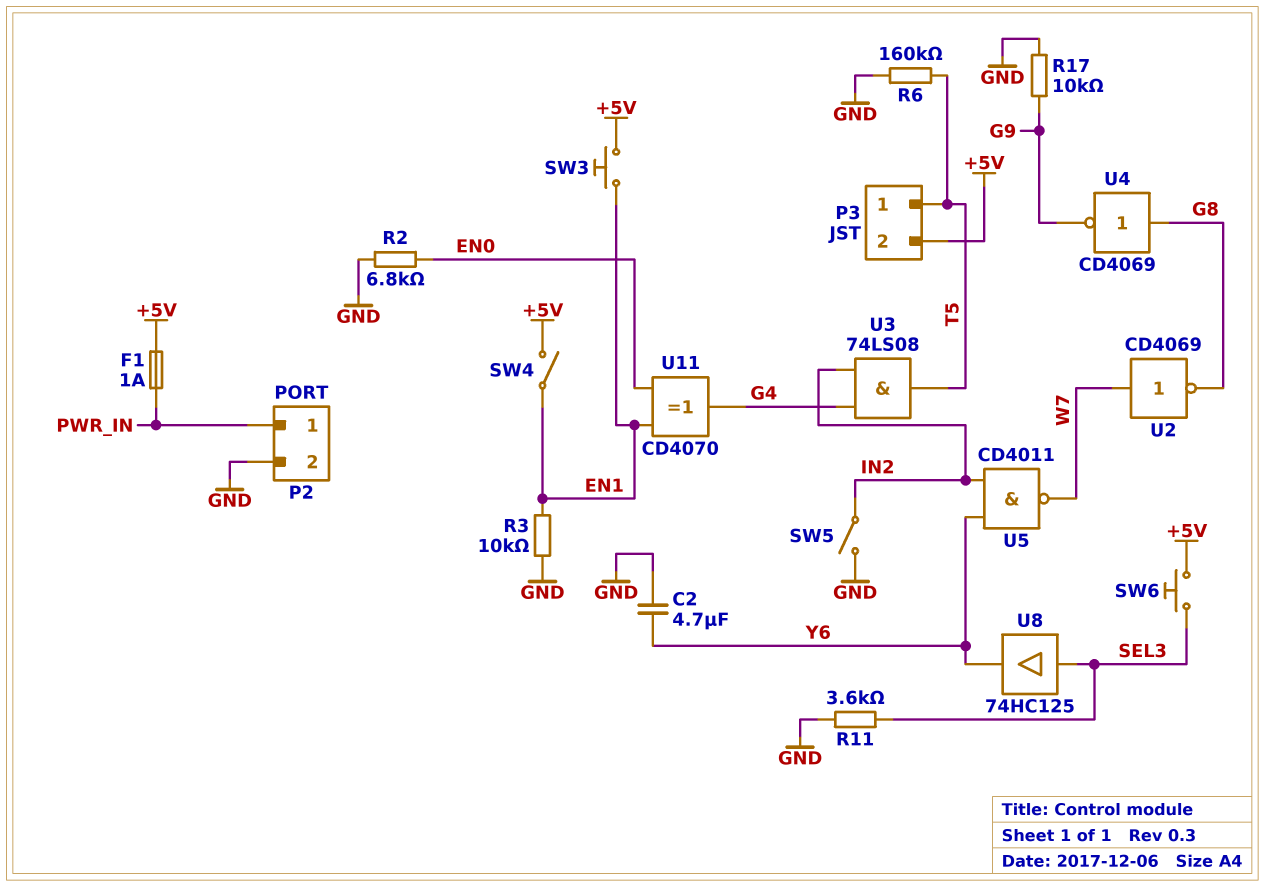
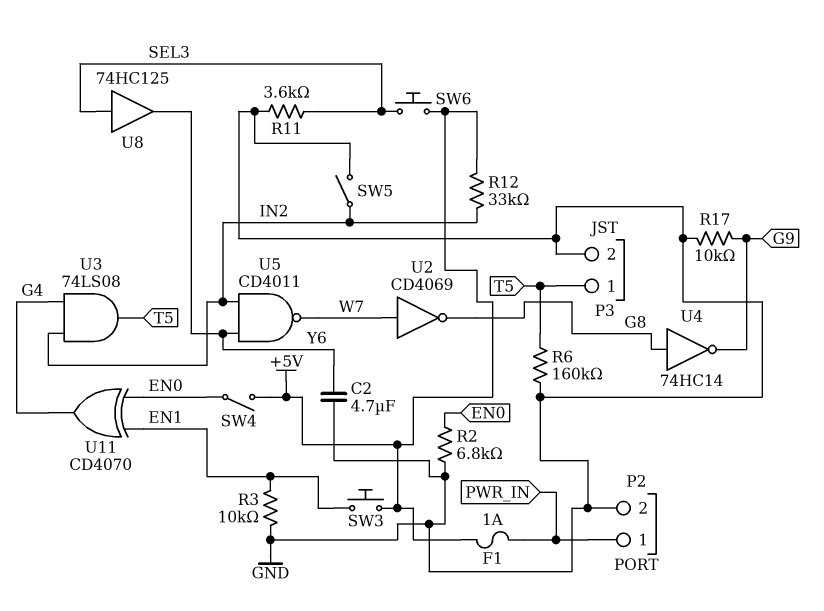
P3 pin 2: +5V -> GND
R12: none -> 33k (+5V, IN2)
SW4: switch (+5V, EN1) -> switch (+5V, EN0)
U4: NOT CD4069 (in G8, out G9) -> NOT 74HC14 (in G8, out G9)

